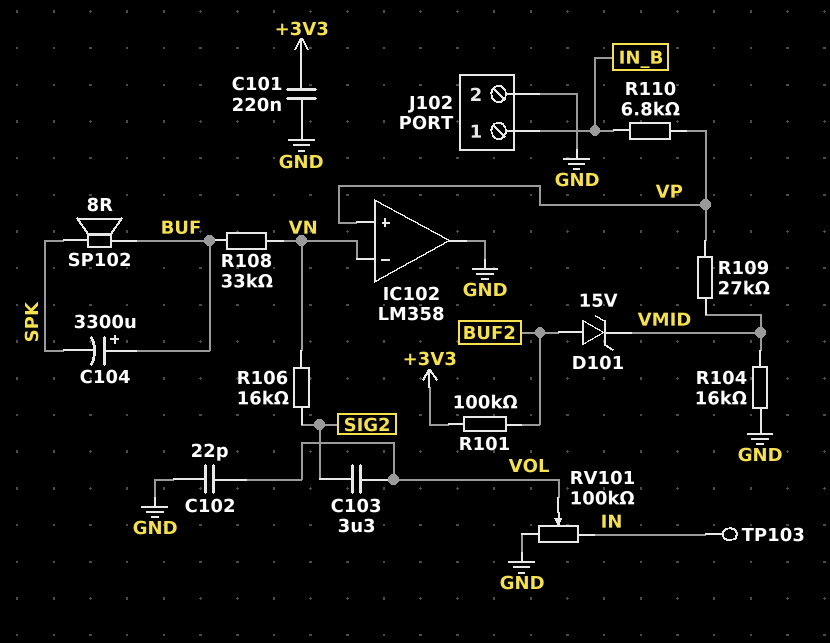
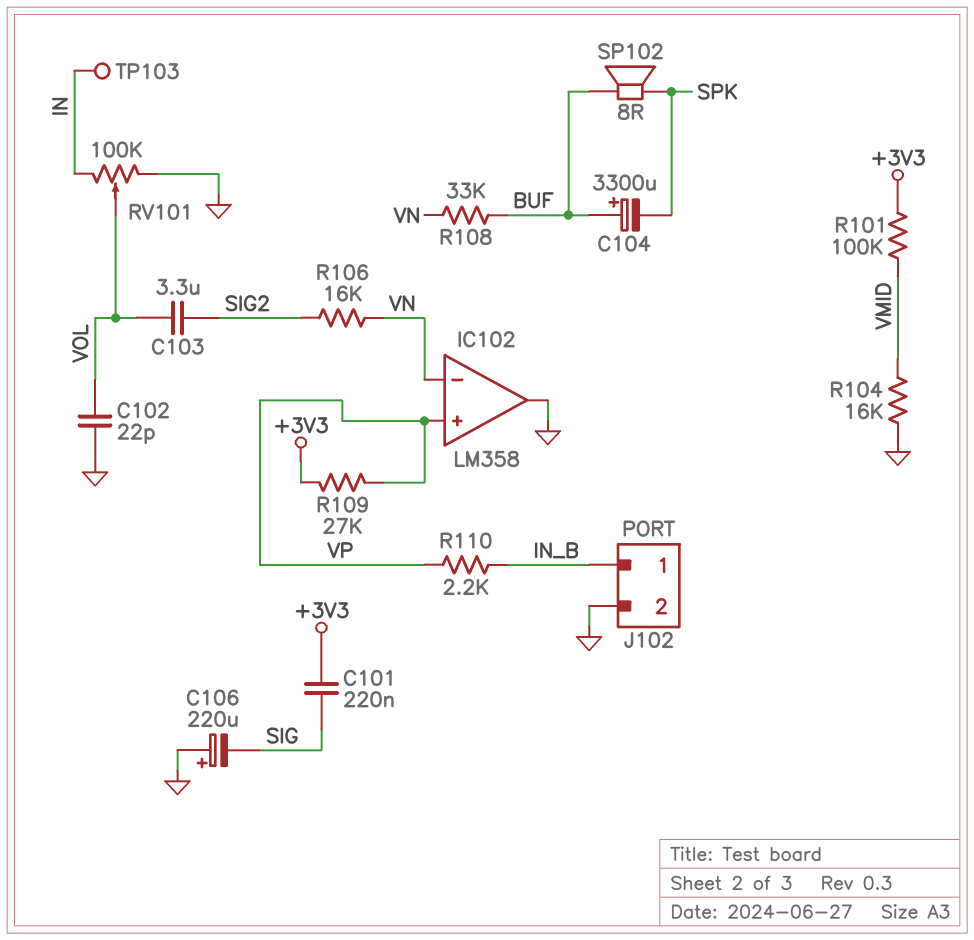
C101: 220nF (+3V3, GND) -> 220nF (+3V3, SIG)
C106: none -> 220uF (plus GND, minus SIG)
D101: zener 15V (A BUF2, K VMID) -> none
R101: 100k (+3V3, BUF2) -> 100k (+3V3, VMID)
R109: 27k (VMID, VP) -> 27k (+3V3, VP)
R110: 6.8k (IN_B, VP) -> 2.2k (IN_B, VP)

